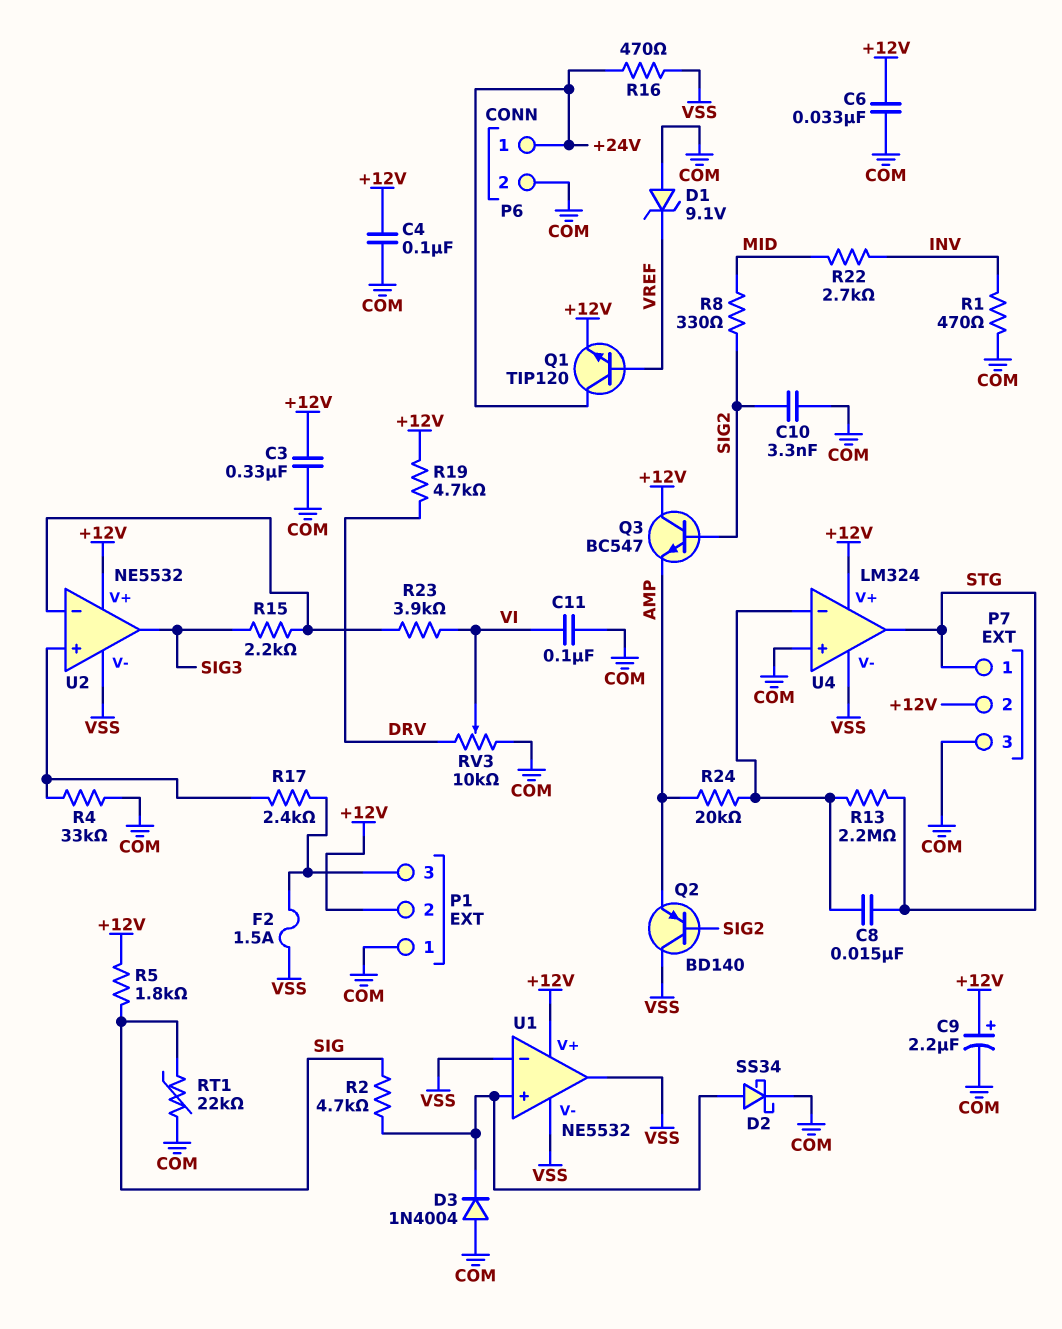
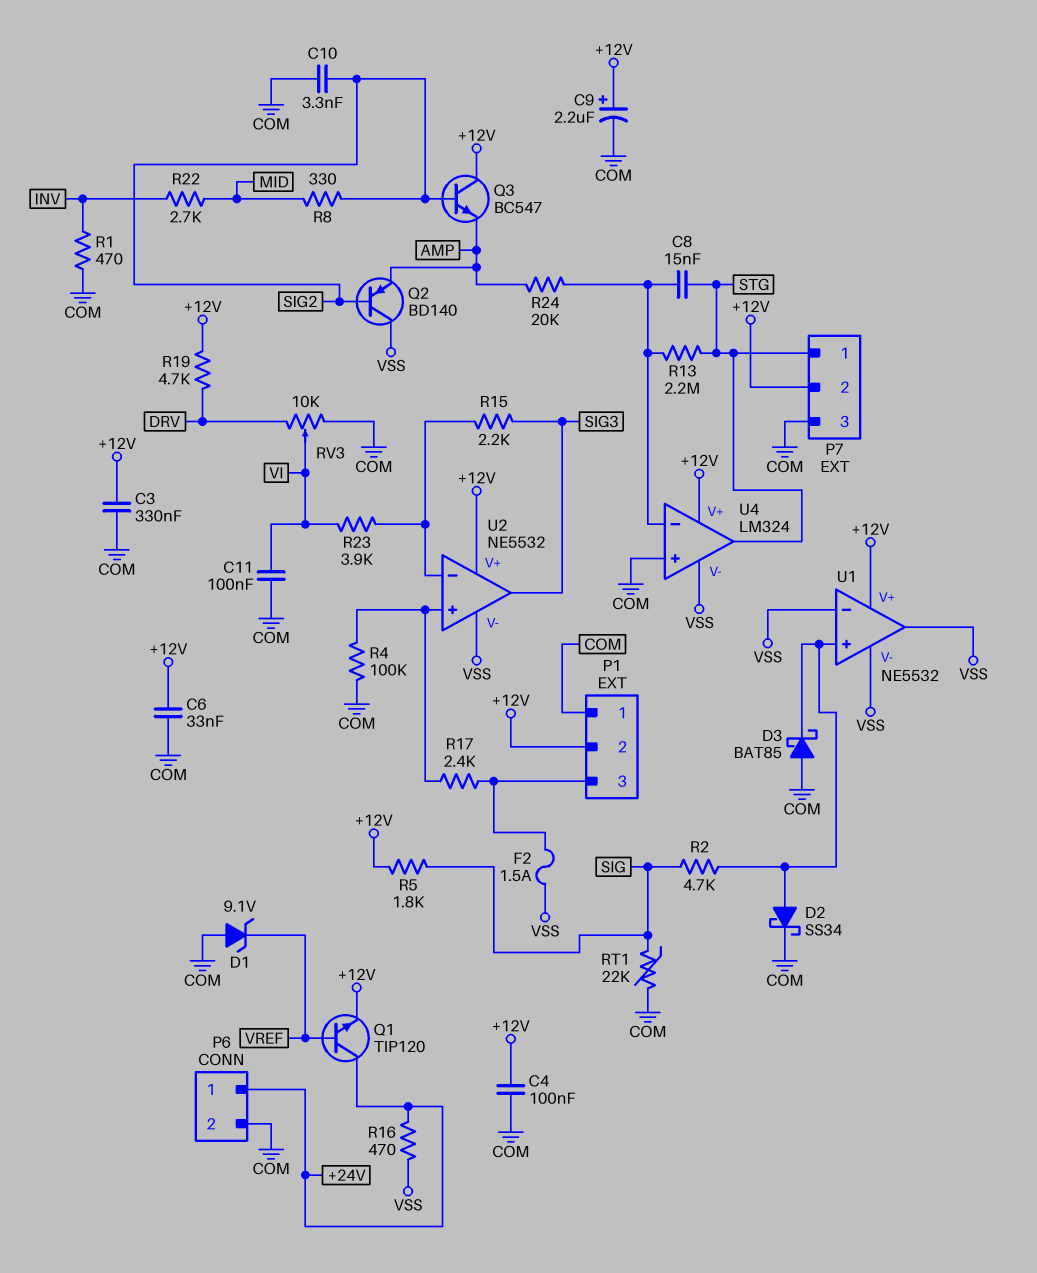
D3: diode 1N4004 (A COM, K U1/in+) -> schottky BAT85 (A COM, K U1/in+)
R4: 33k (COM, U2/in+) -> 100k (COM, U2/in+)

